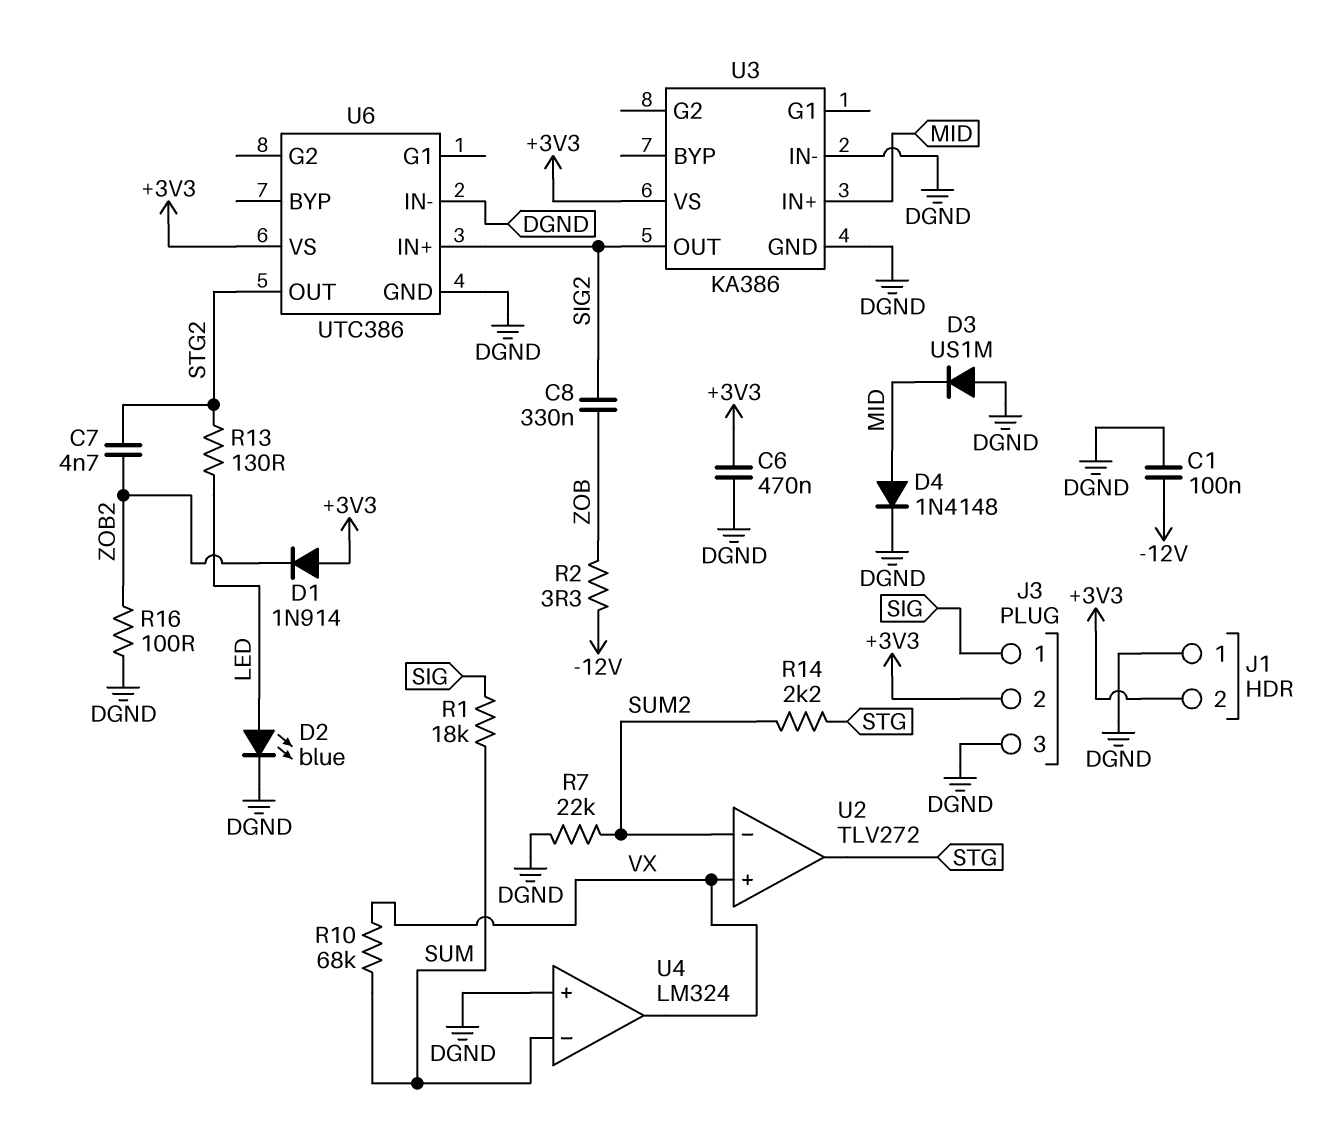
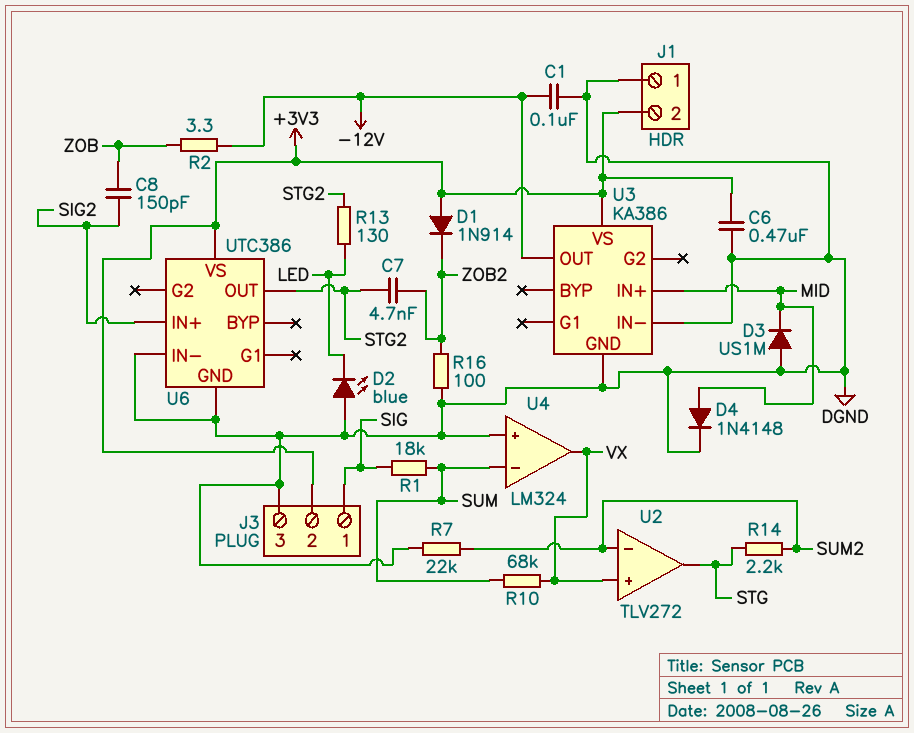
C8: 330nF (SIG2, ZOB) -> 150pF (SIG2, ZOB)
D2: LED blue (A LED, K DGND) -> LED blue (A DGND, K LED)
U3 pin OUT: SIG2 -> -12V

